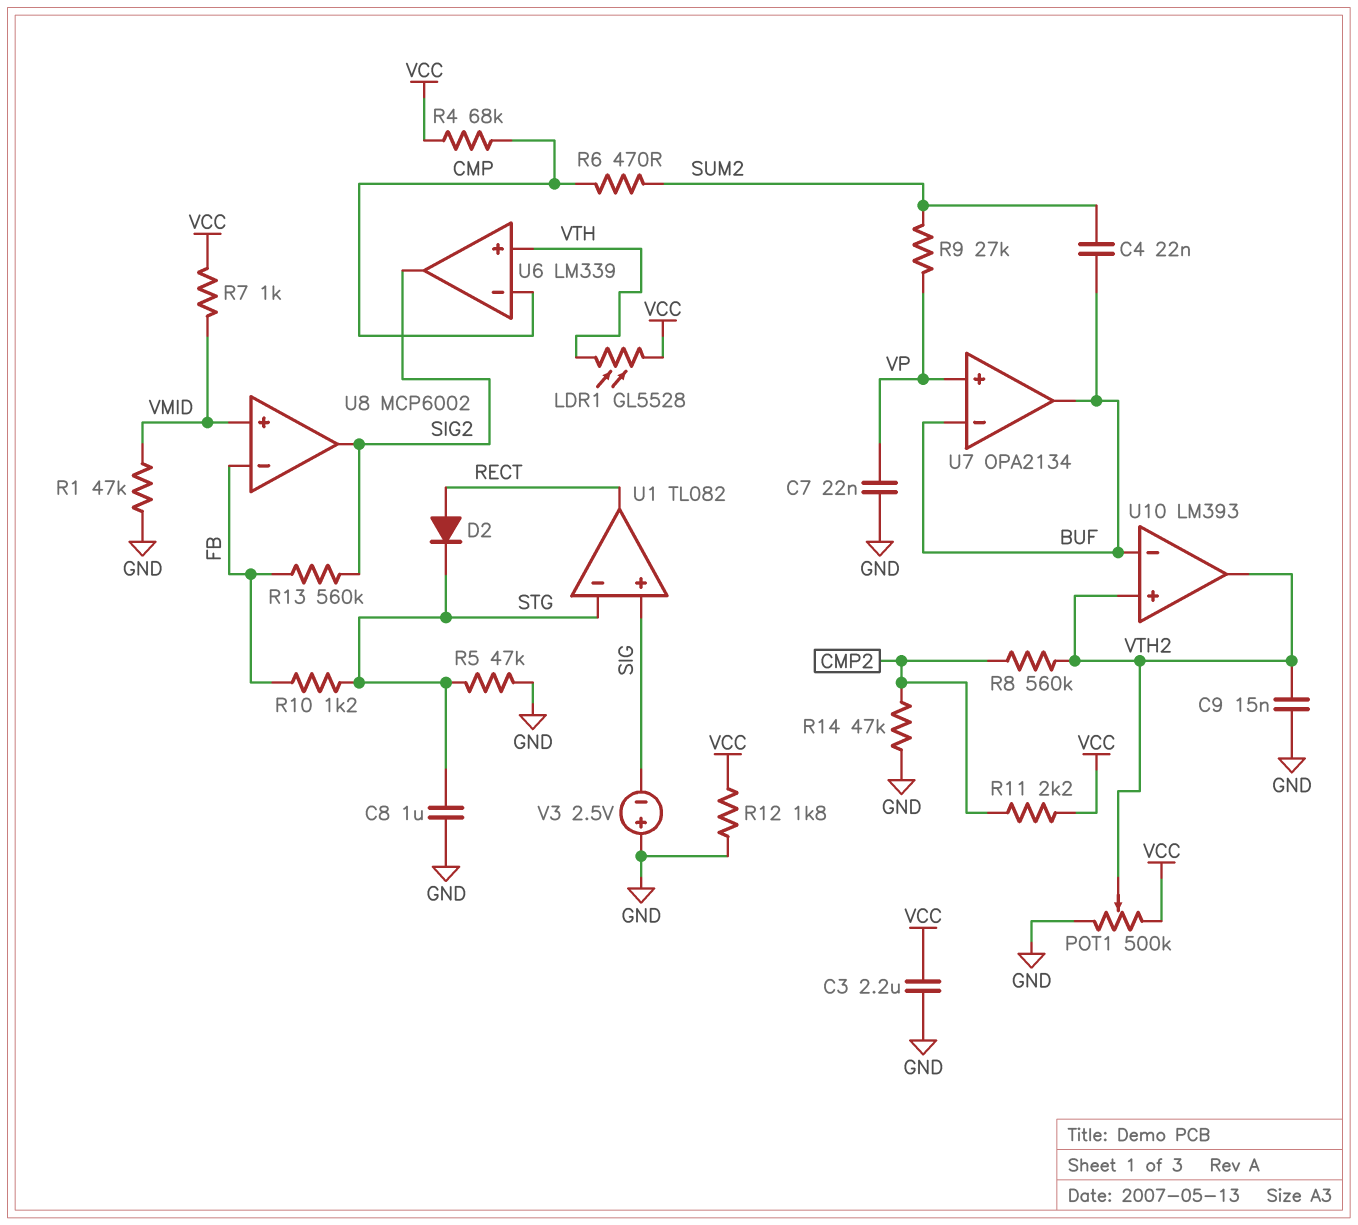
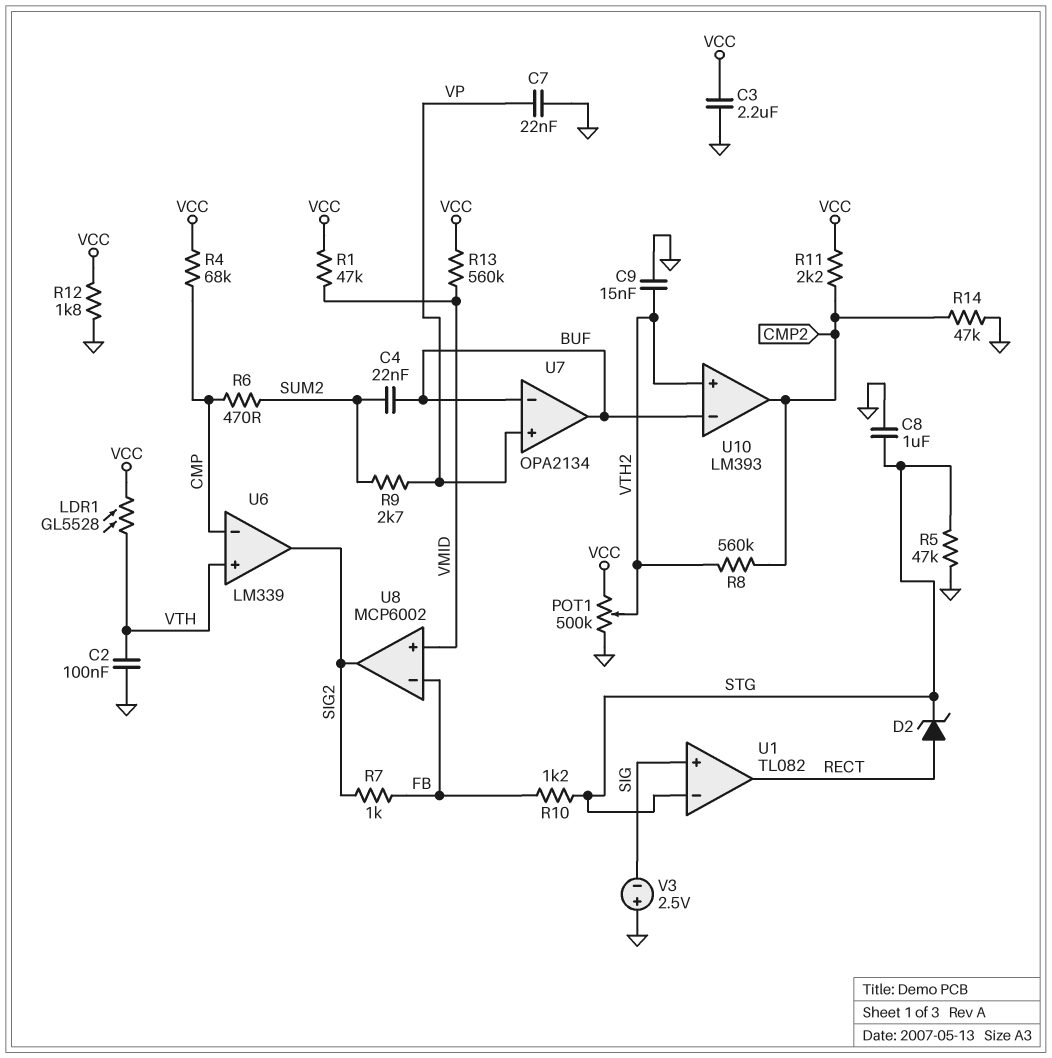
C2: none -> 100nF (GND, VTH)
D2: diode (A RECT, K STG) -> zener (A RECT, K STG)
R1: 47k (GND, VMID) -> 47k (VCC, VMID)
R7: 1k (VCC, VMID) -> 1k (FB, SIG2)
R9: 27k (SUM2, VP) -> 2.7k (SUM2, VP)
R13: 560k (FB, SIG2) -> 560k (VCC, VMID)
U10 pin out: VTH2 -> CMP2

